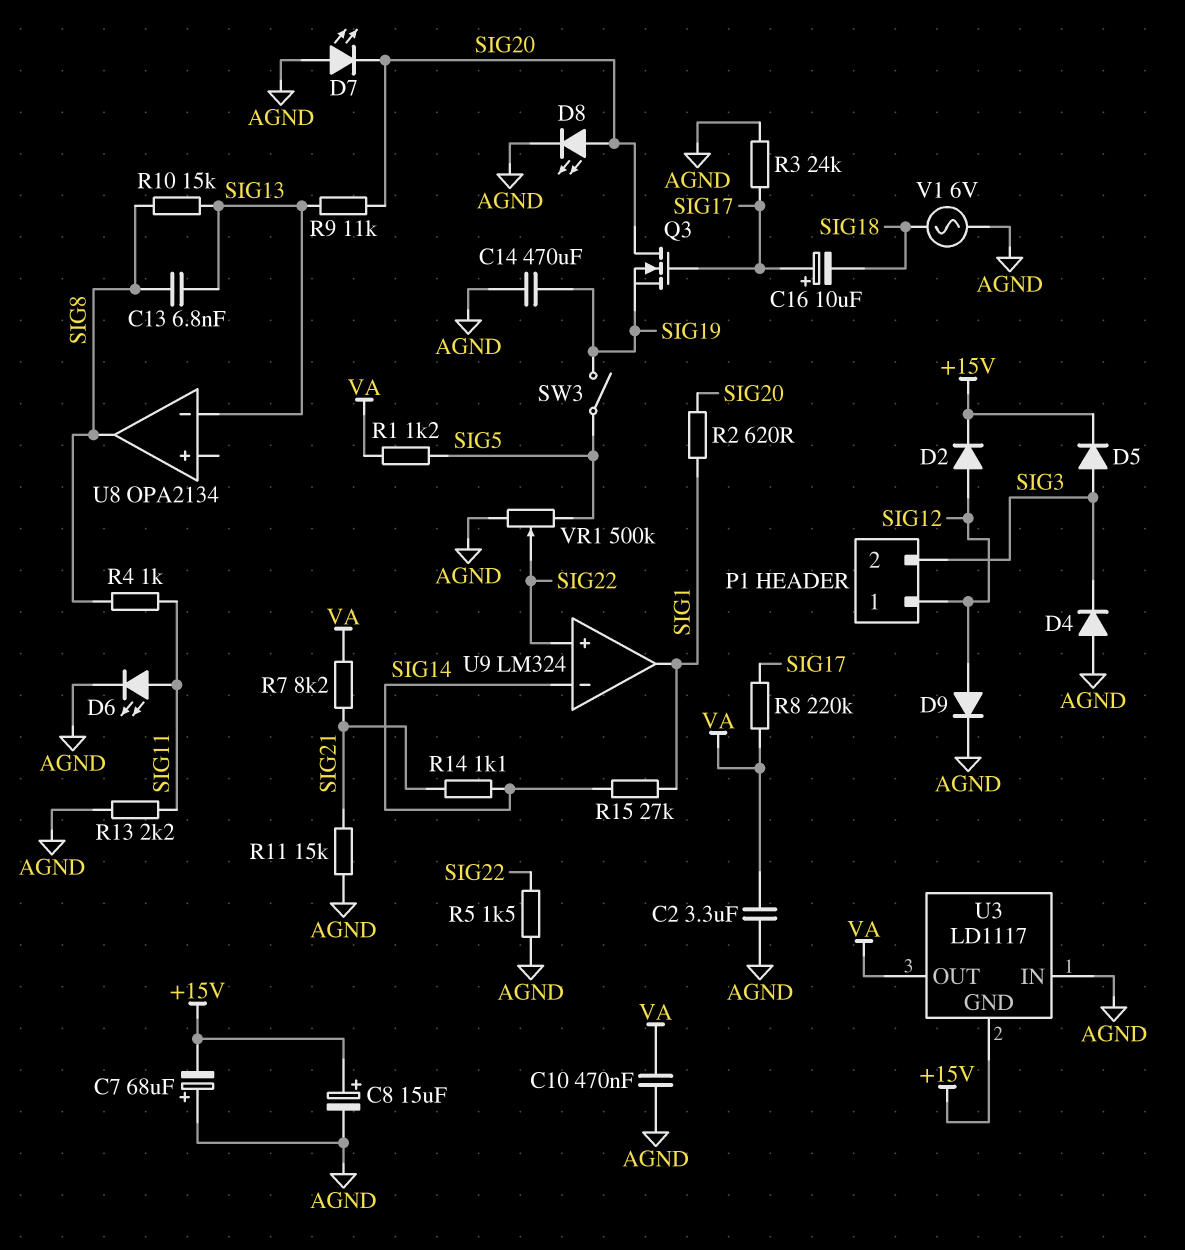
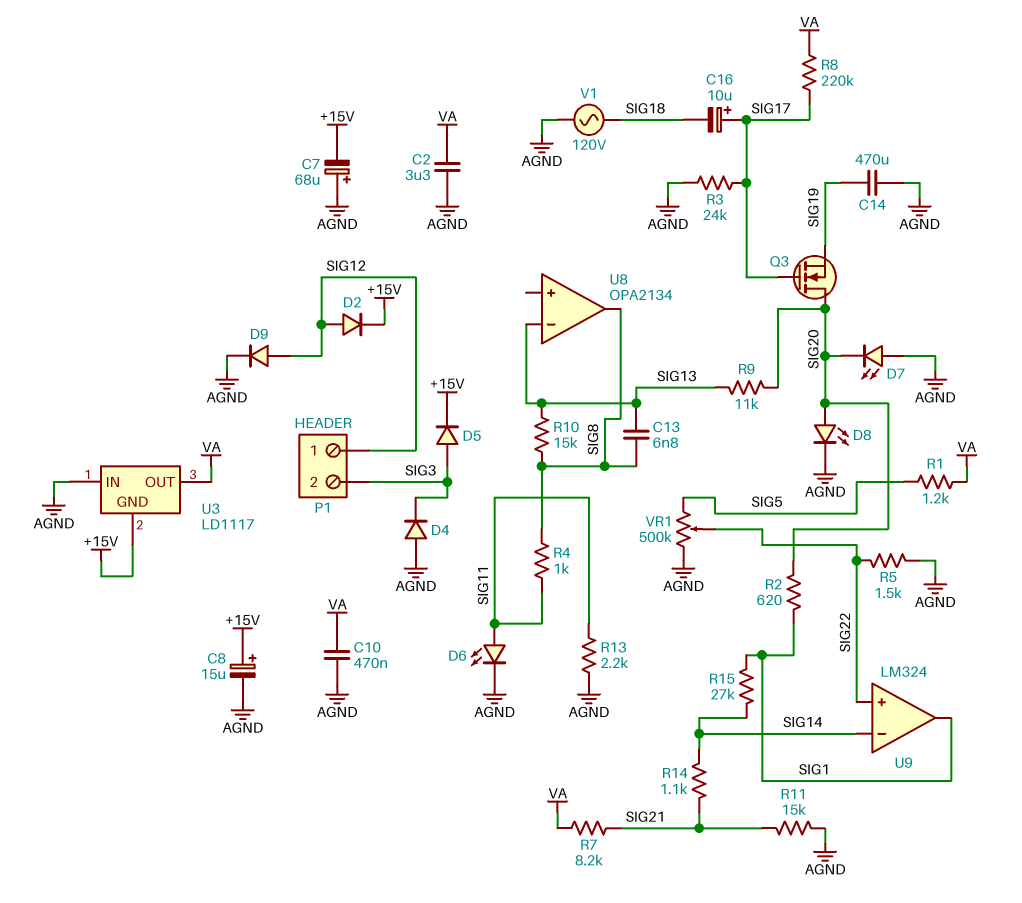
SW3: switch (SIG5, SIG19) -> none
V1: AC 6V (AGND, SIG18) -> AC 120V (AGND, SIG18)

